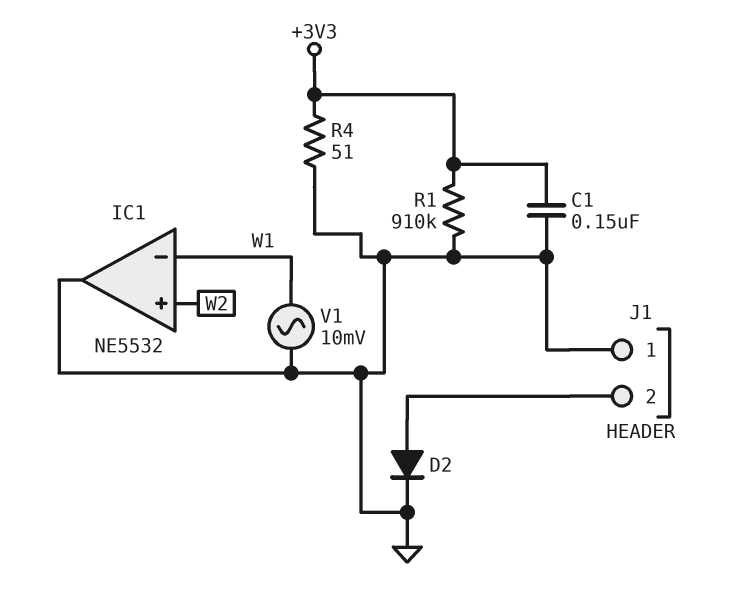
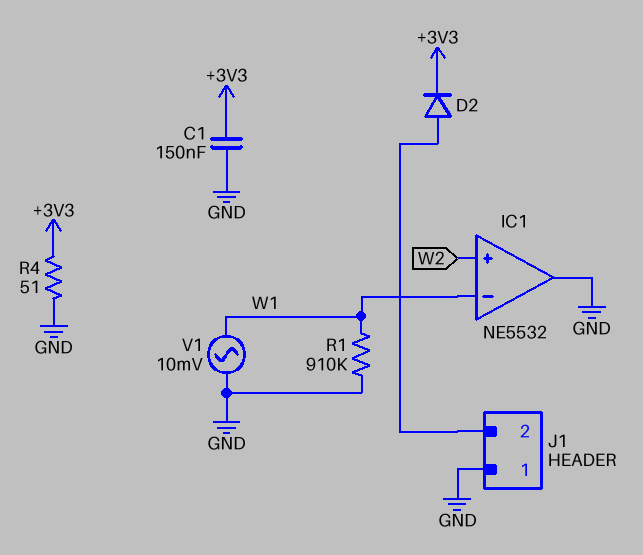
D2: diode (A J1/2, K GND) -> diode (A J1/2, K +3V3)
R1: 910k (+3V3, GND) -> 910k (GND, W1)

